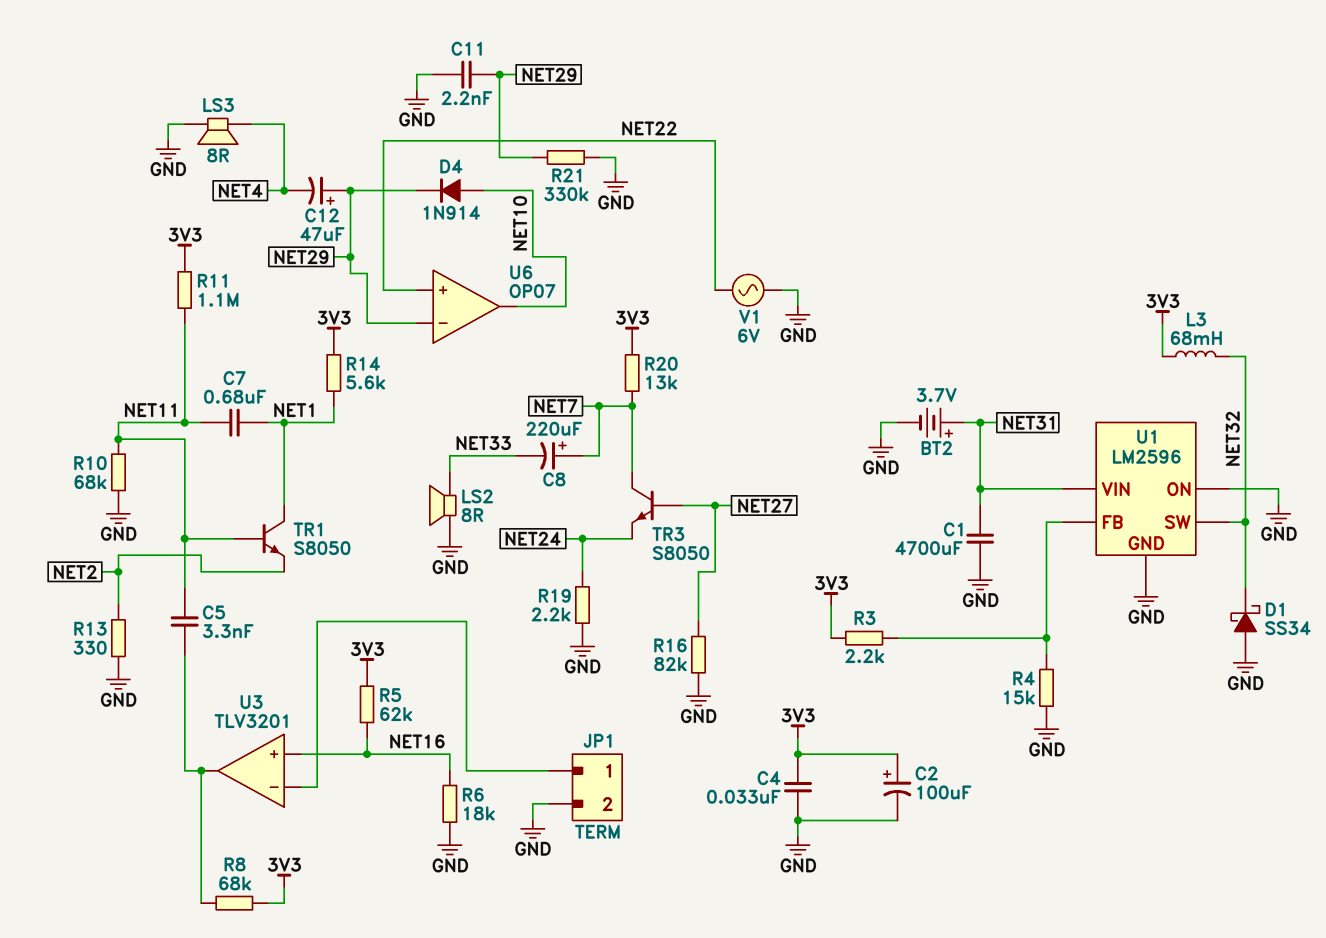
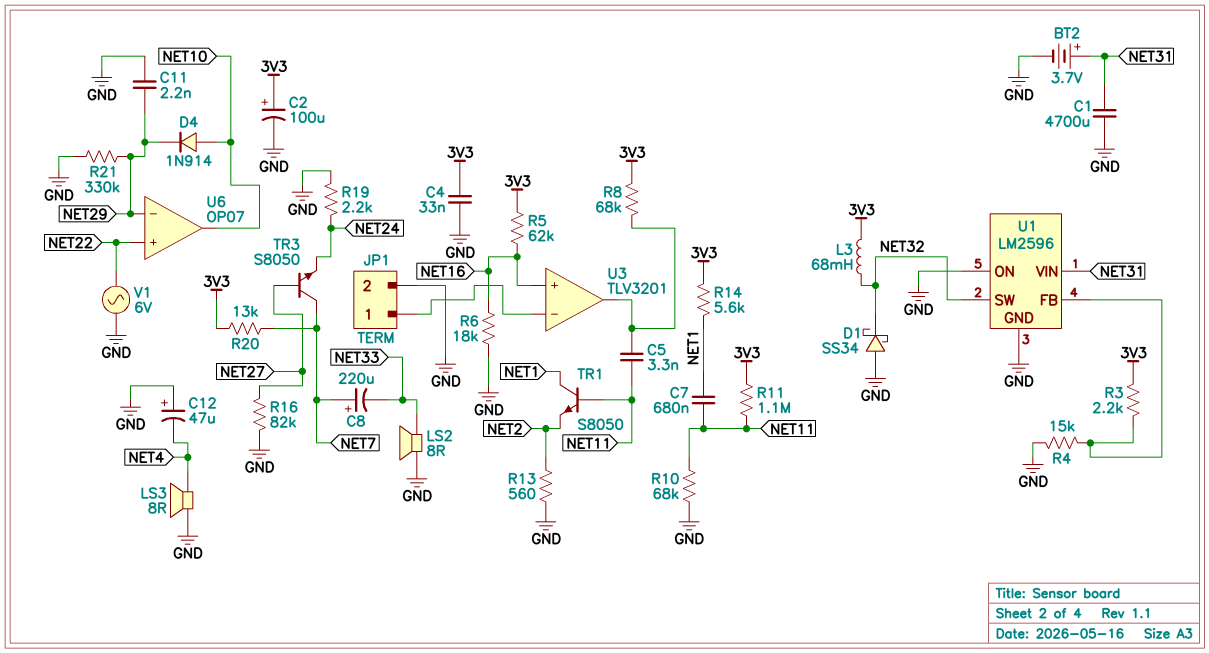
C12: 47uF (plus NET29, minus NET4) -> 47uF (plus GND, minus NET4)
R13: 330 (GND, NET2) -> 560 (GND, NET2)

